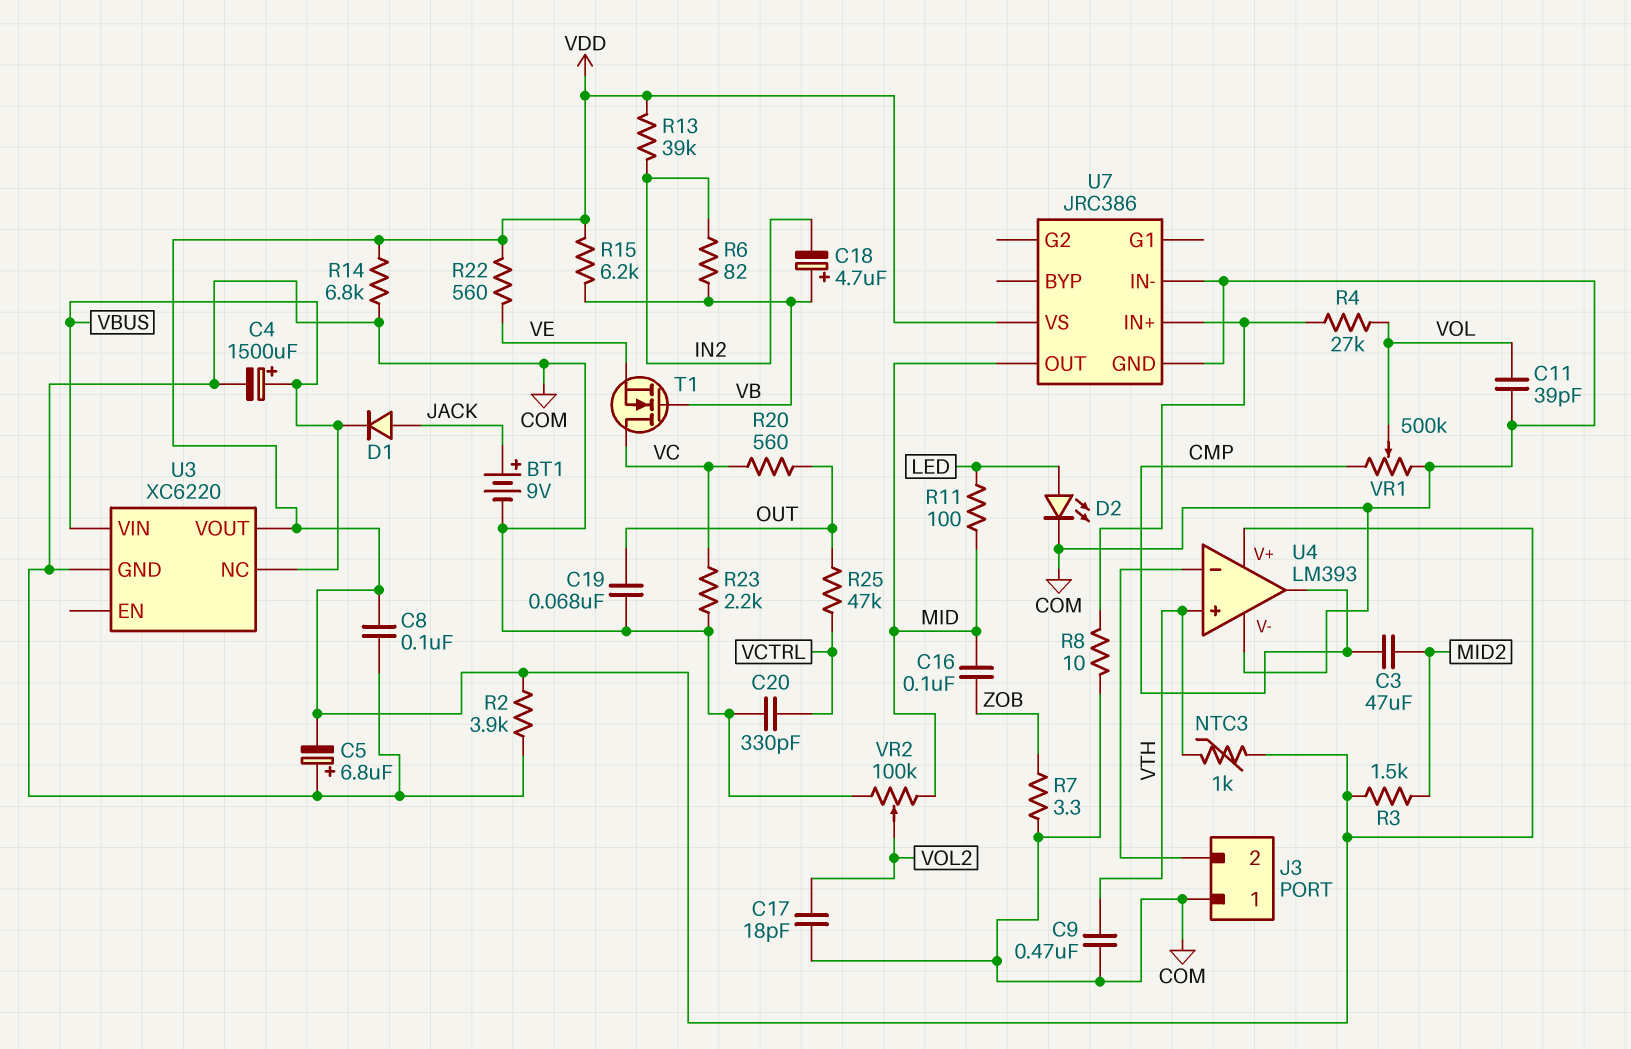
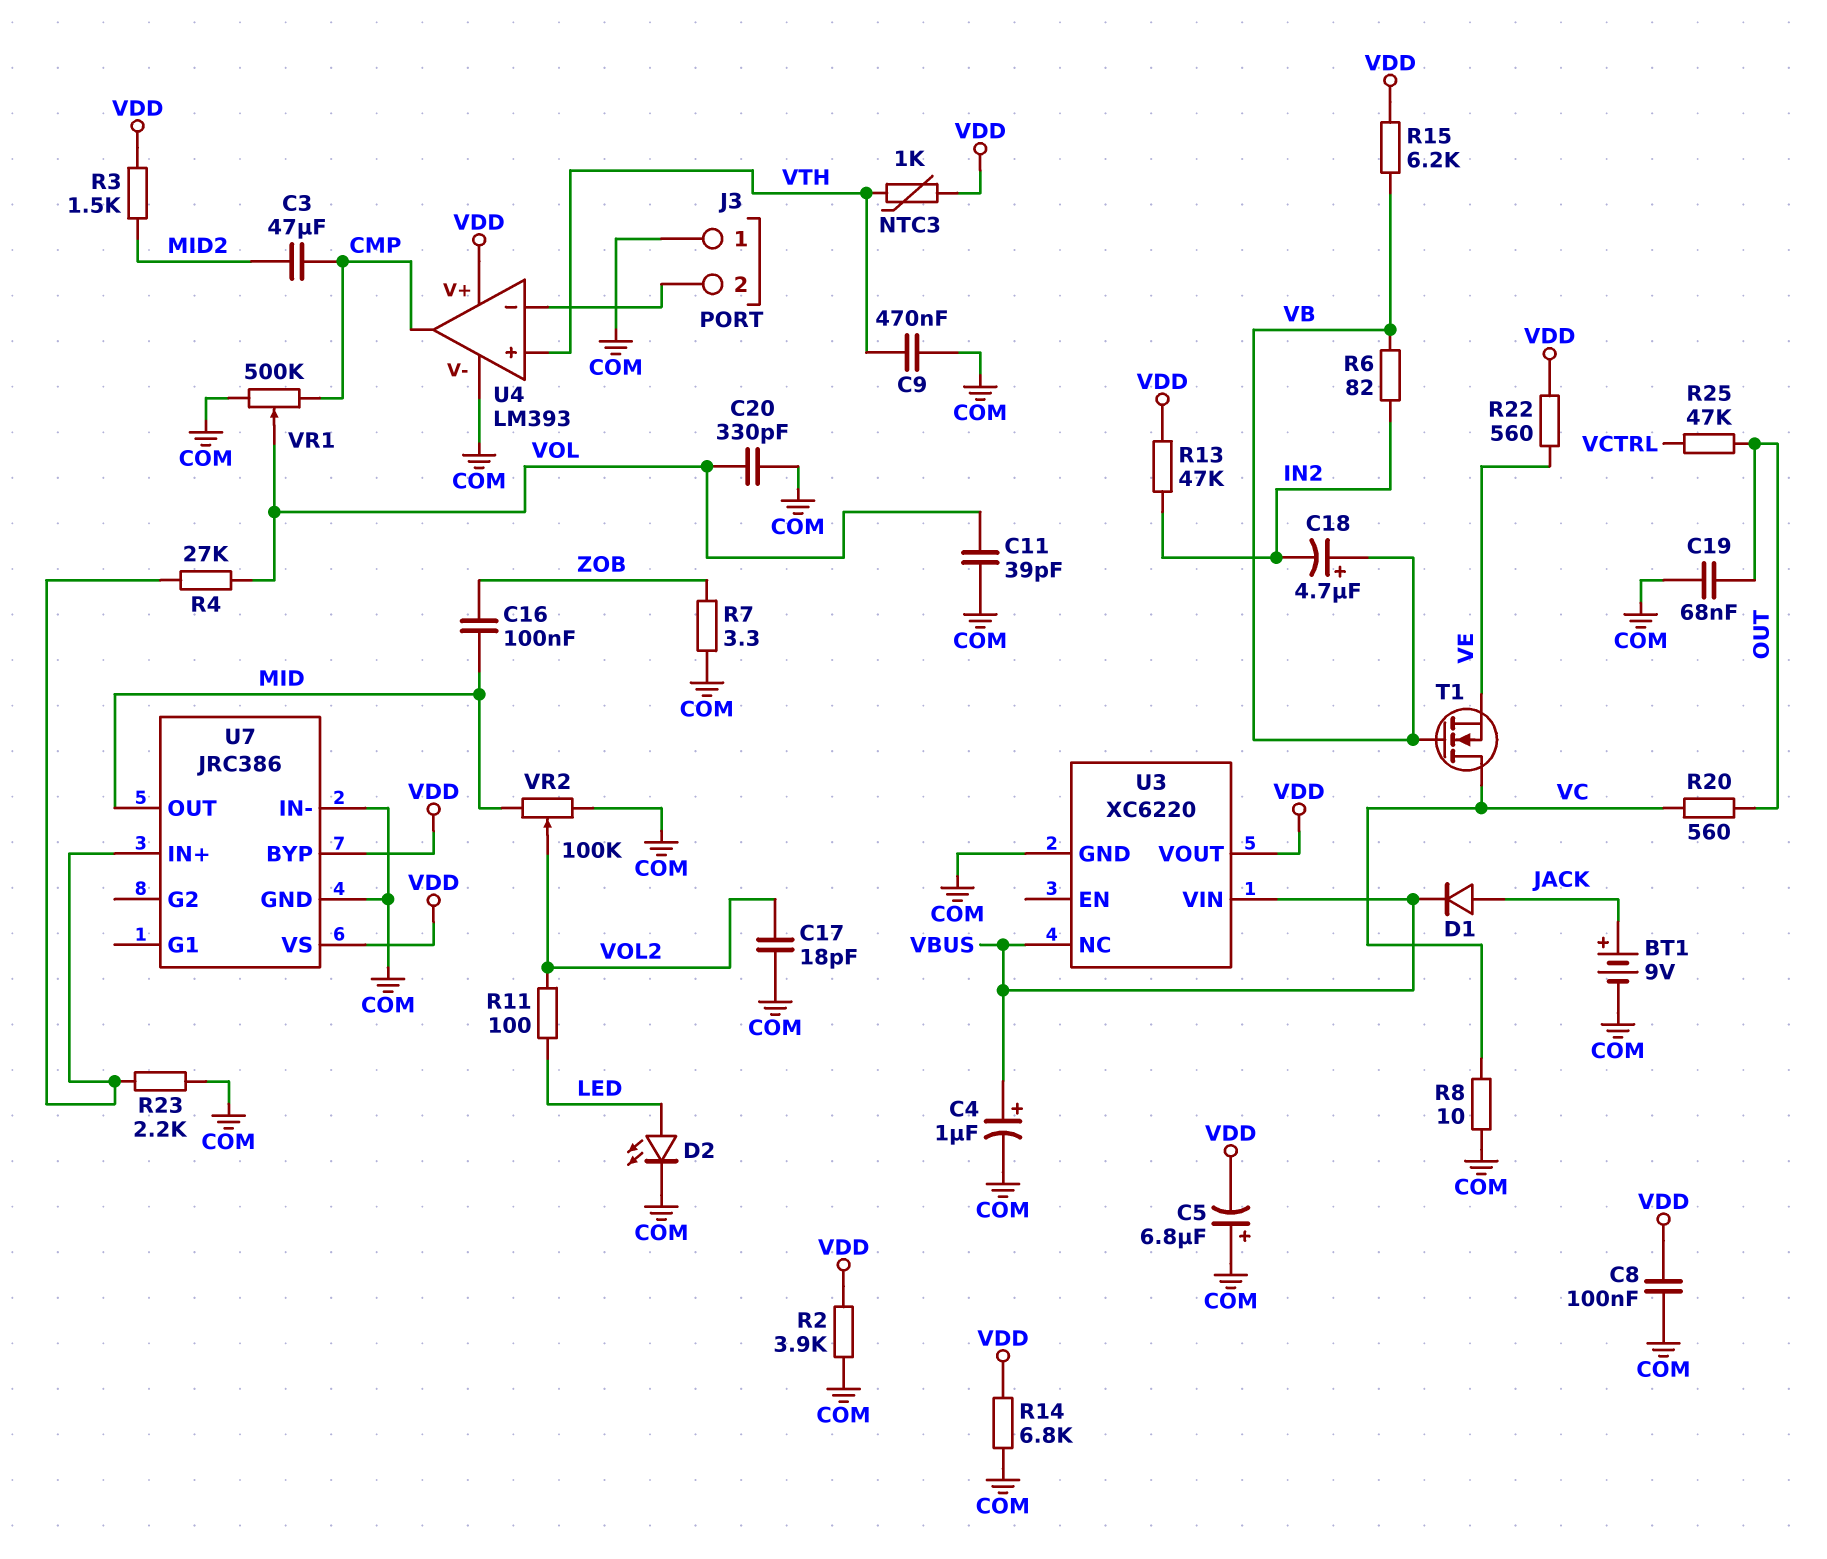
C4: 1500uF (plus VBUS, minus COM) -> 1uF (plus VBUS, minus COM)
C20: 330pF (COM, VCTRL) -> 330pF (COM, VOL)
R8: 10 (COM, U7/IN+) -> 10 (COM, VC)
R11: 100 (LED, MID) -> 100 (LED, VOL2)
R13: 39k (IN2, VDD) -> 47k (IN2, VDD)
R23: 2.2k (COM, VC) -> 2.2k (COM, U7/IN+)
U7 pin BYP: none -> VDD

